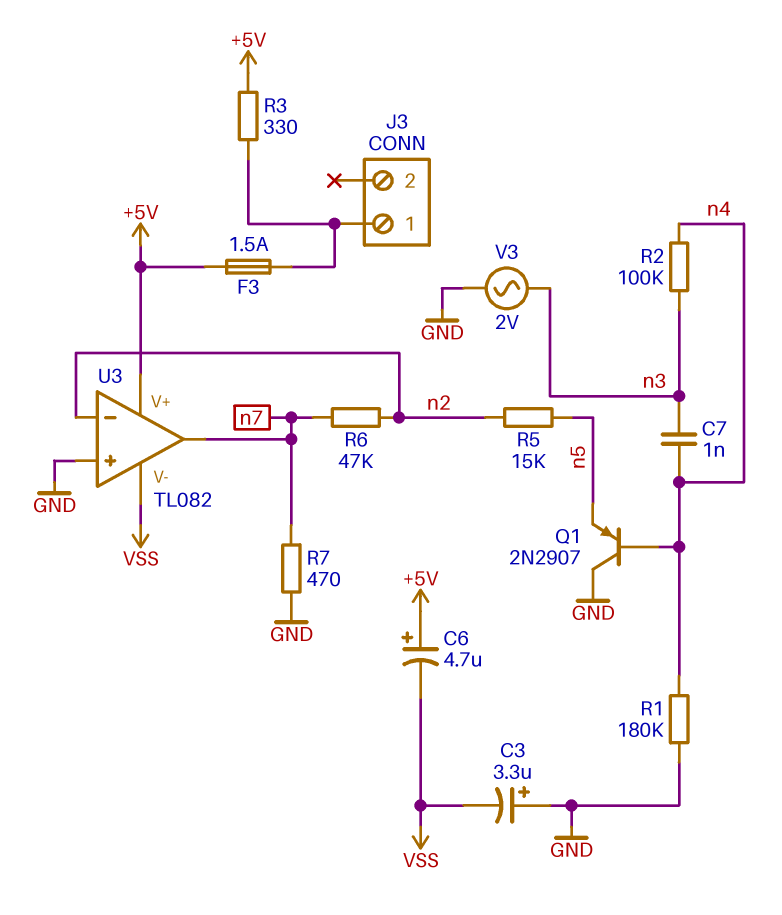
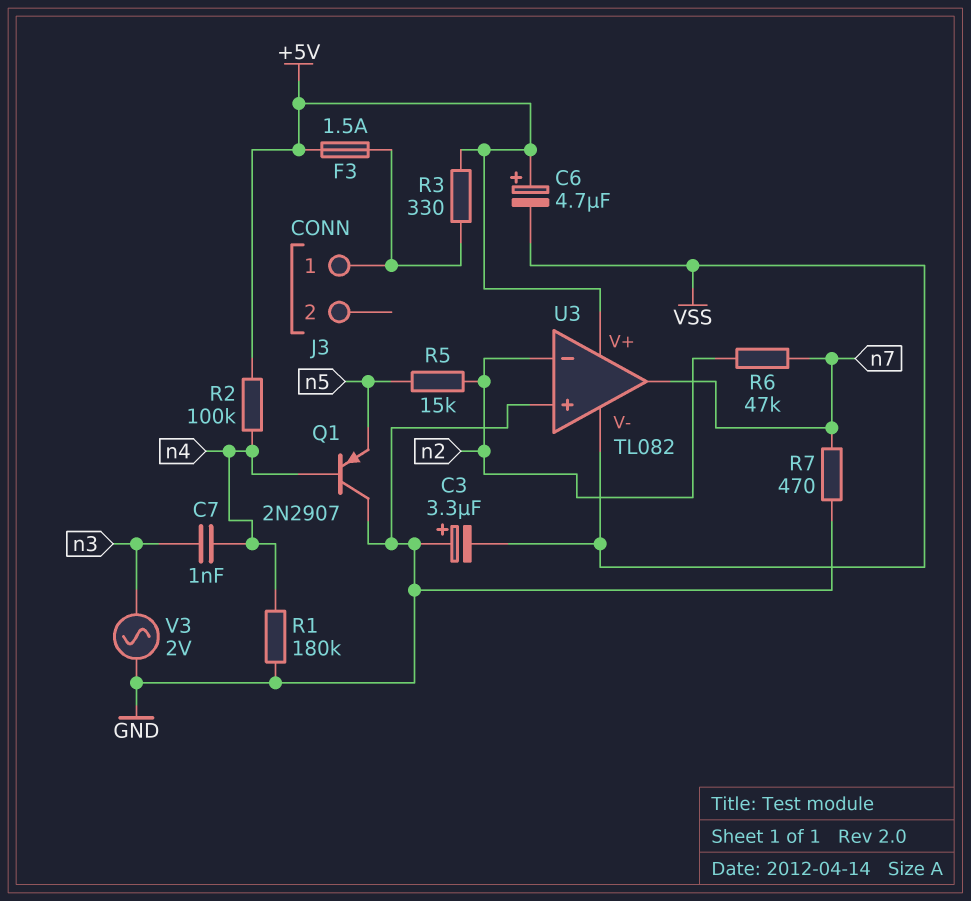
R2: 100k (n3, n4) -> 100k (+5V, n4)

